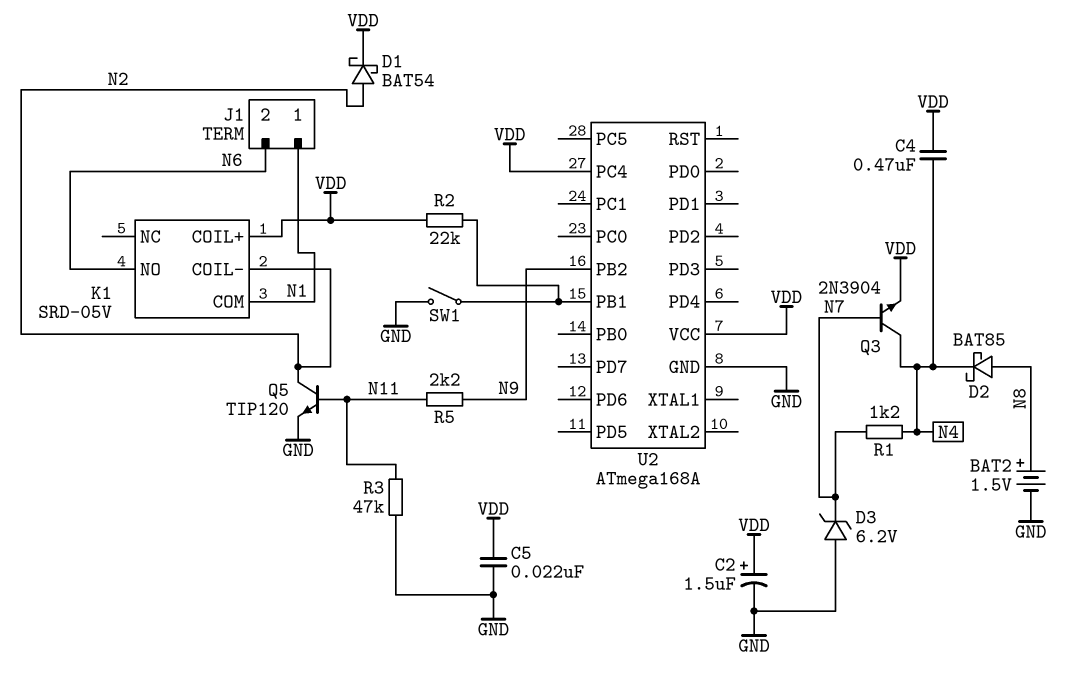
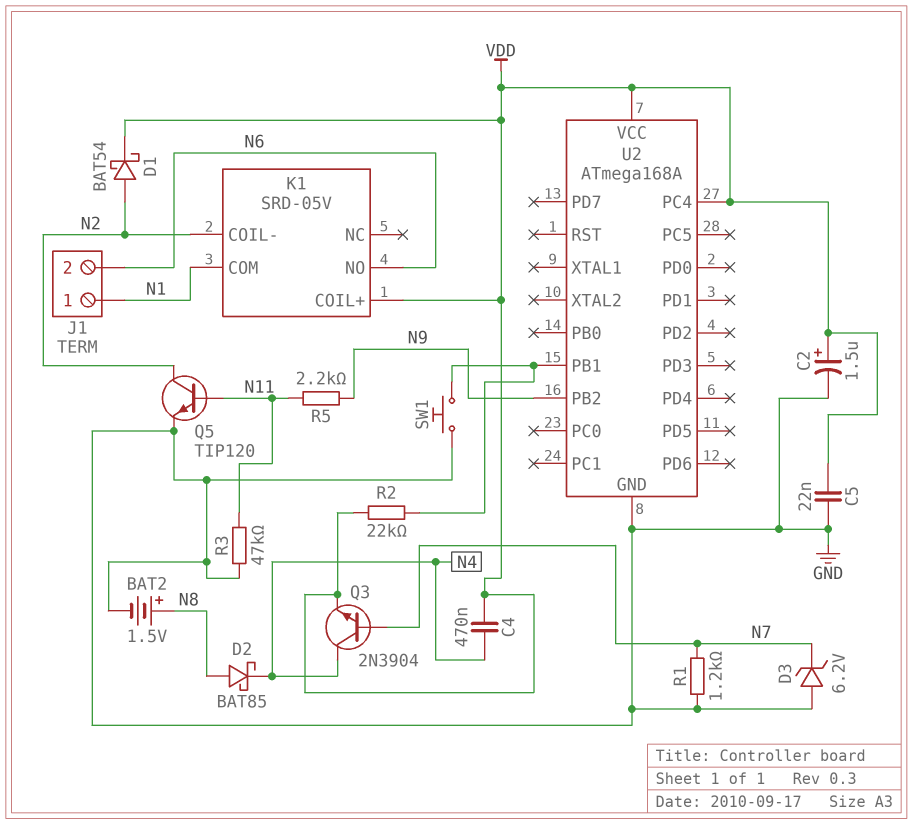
R1: 1.2k (N4, N7) -> 1.2k (GND, N7)
SW1: switch (GND, U2/PB1) -> button (GND, U2/PB1)

